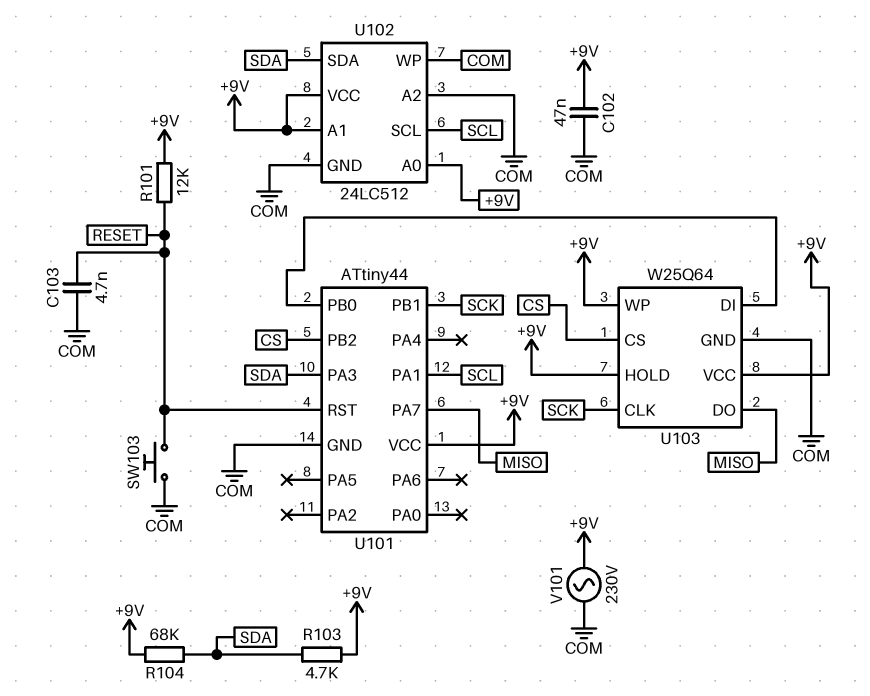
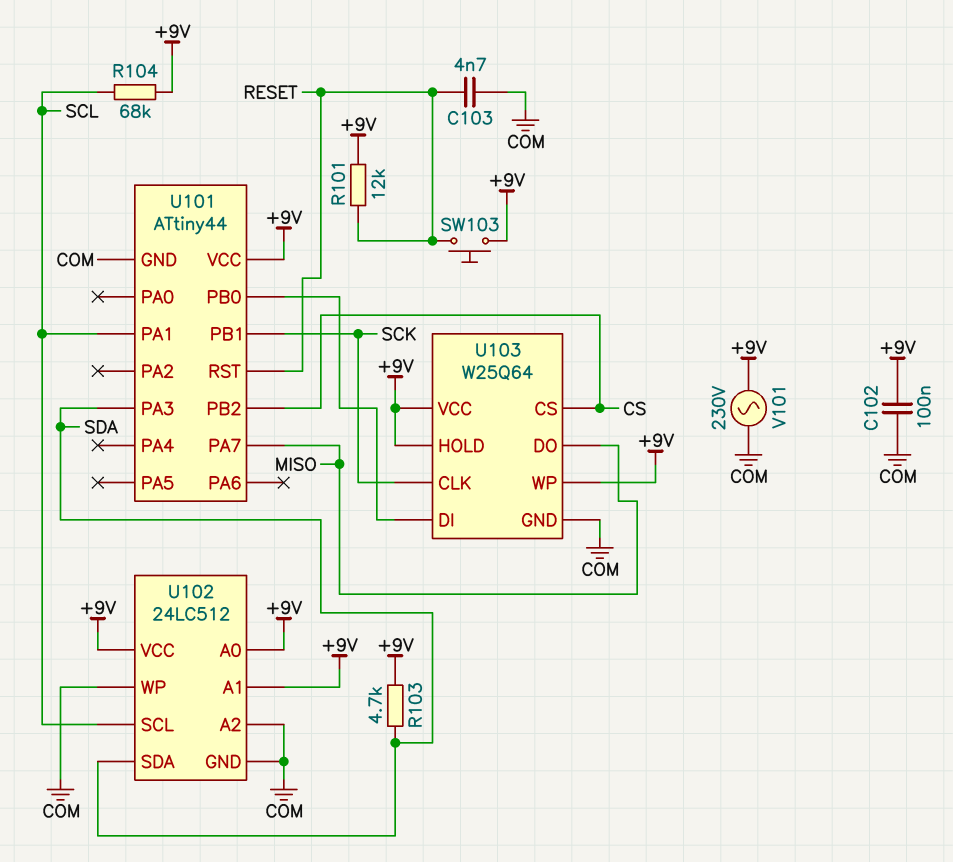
C102: 47nF (+9V, COM) -> 100nF (+9V, COM)
R104: 68k (+9V, SDA) -> 68k (+9V, SCL)
SW103: button (COM, RESET) -> button (+9V, RESET)

